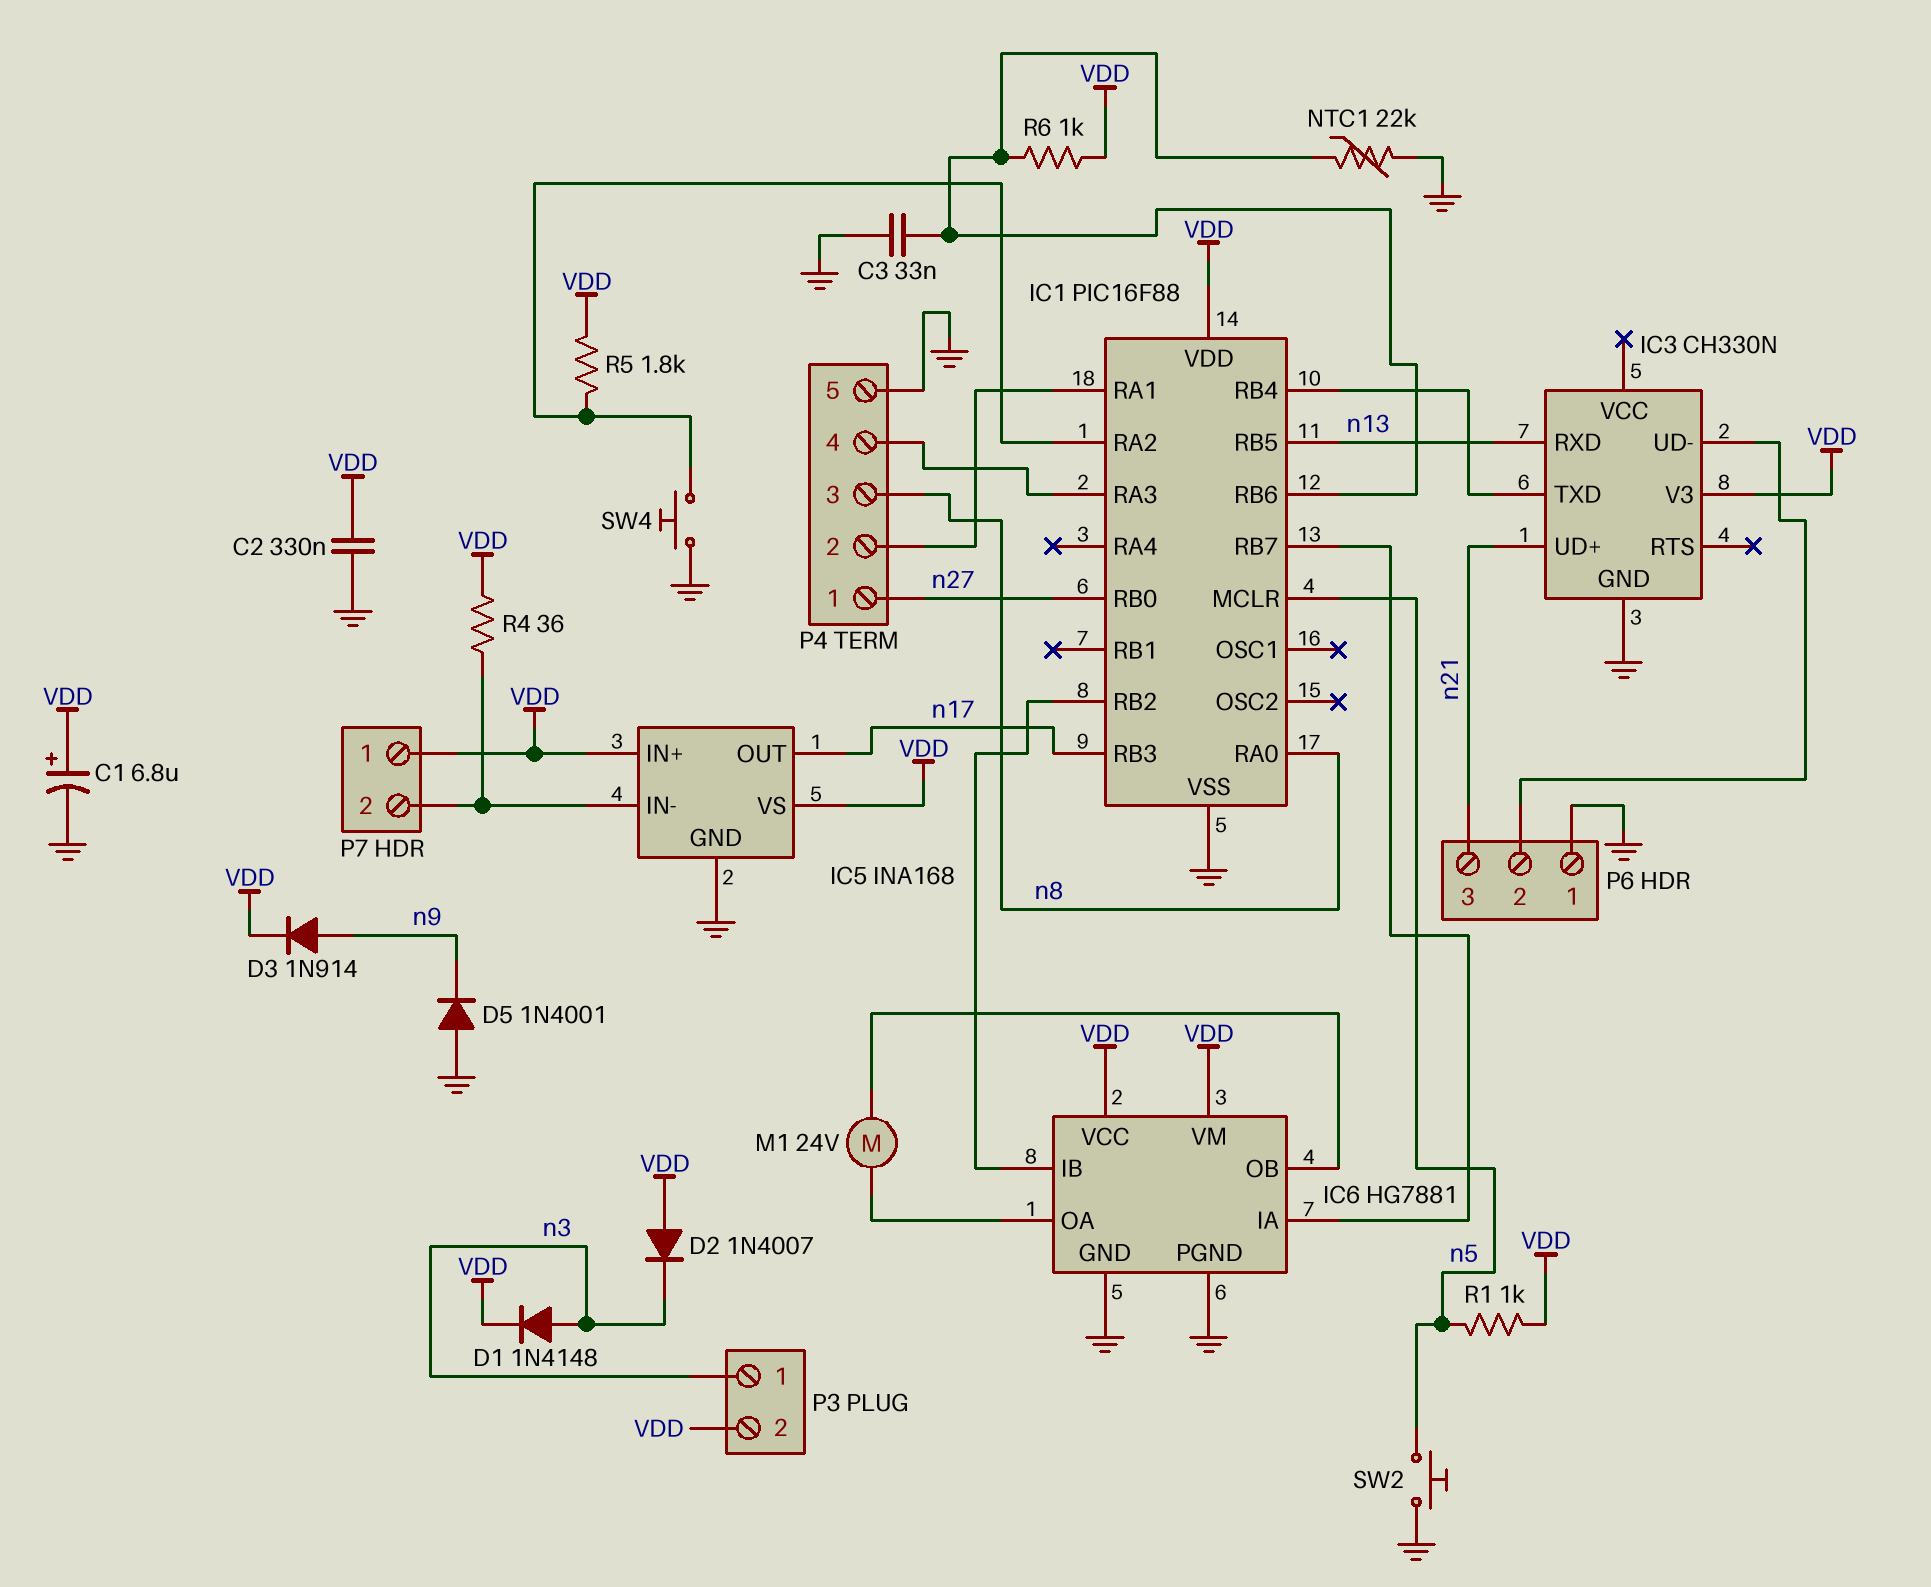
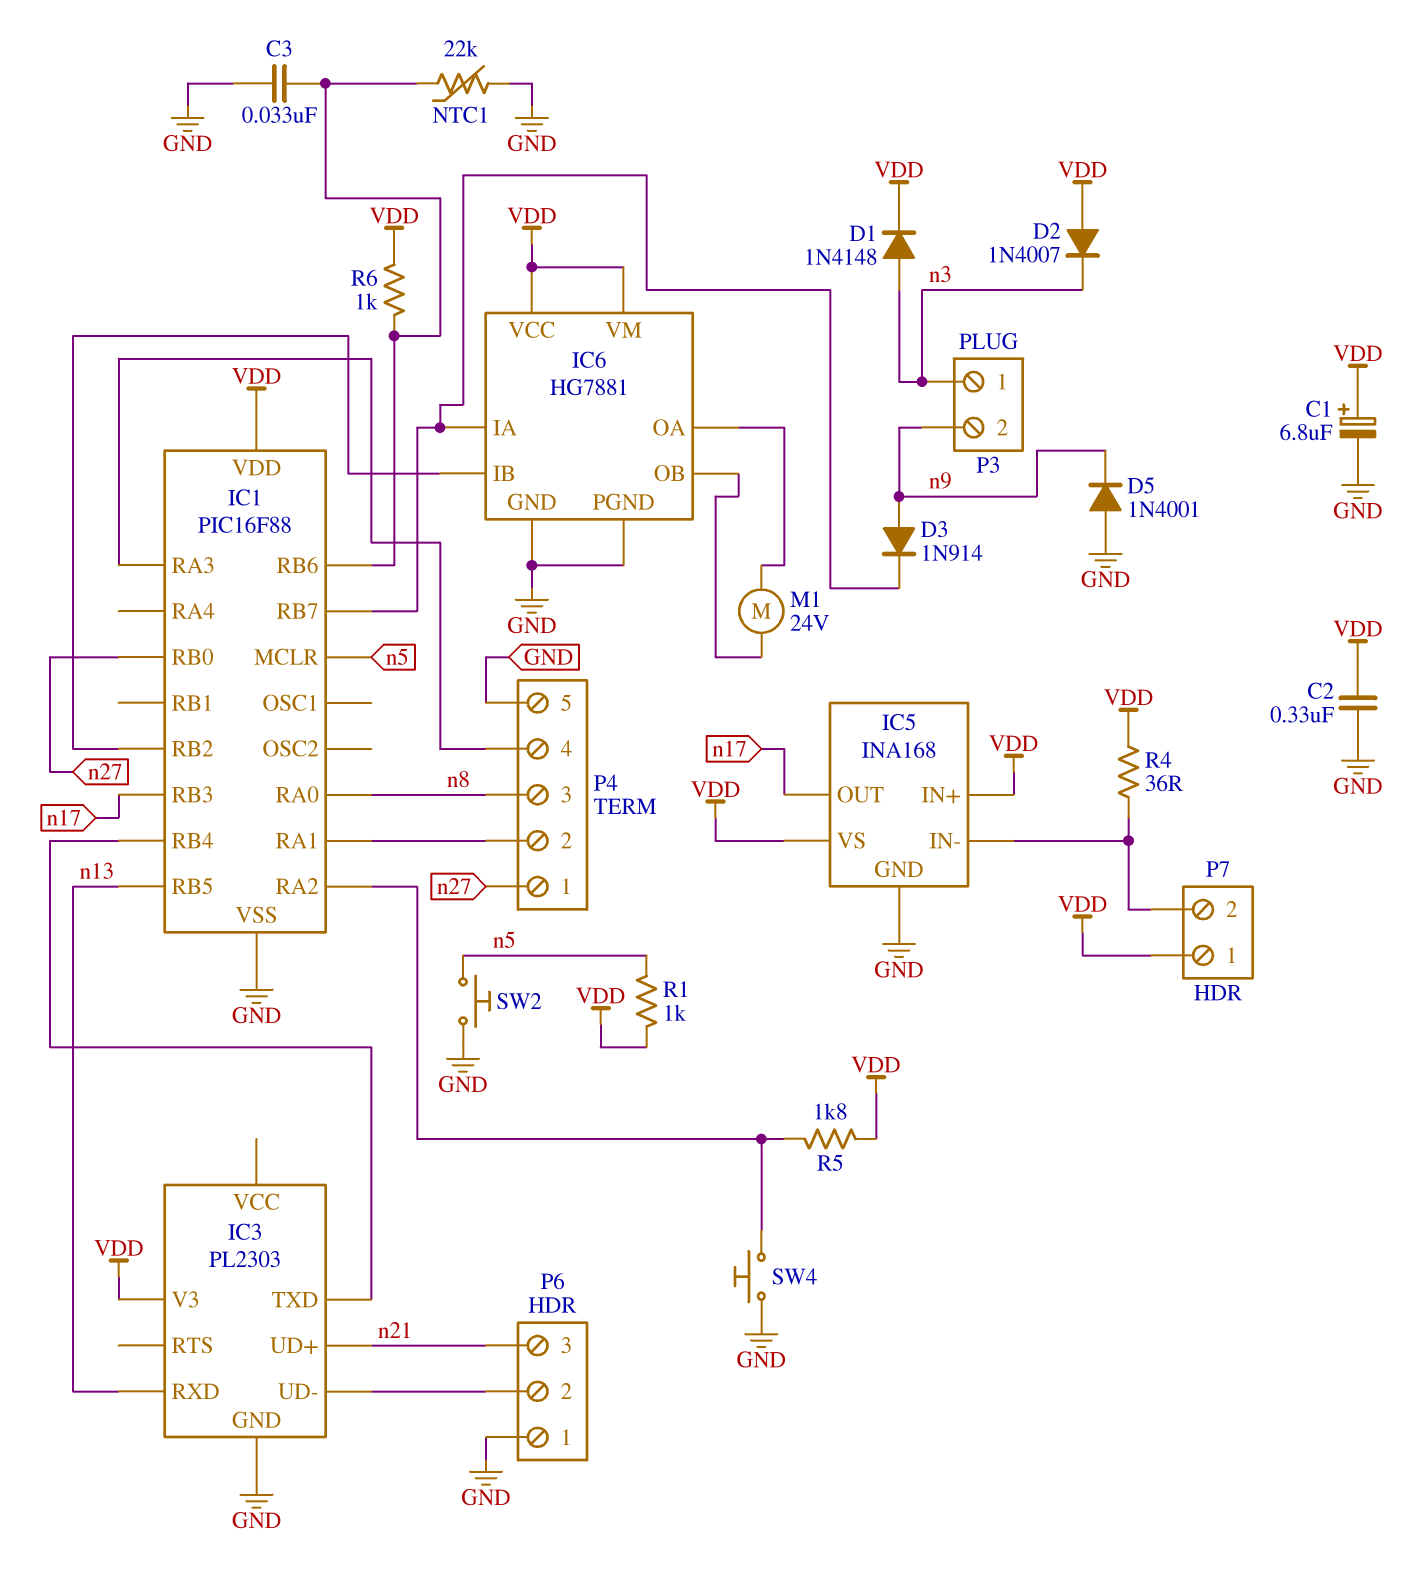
D3: diode 1N914 (A n9, K VDD) -> diode 1N914 (A n9, K IC1/RB7)
IC3: CH330N -> PL2303
P3 pin 2: VDD -> n9

